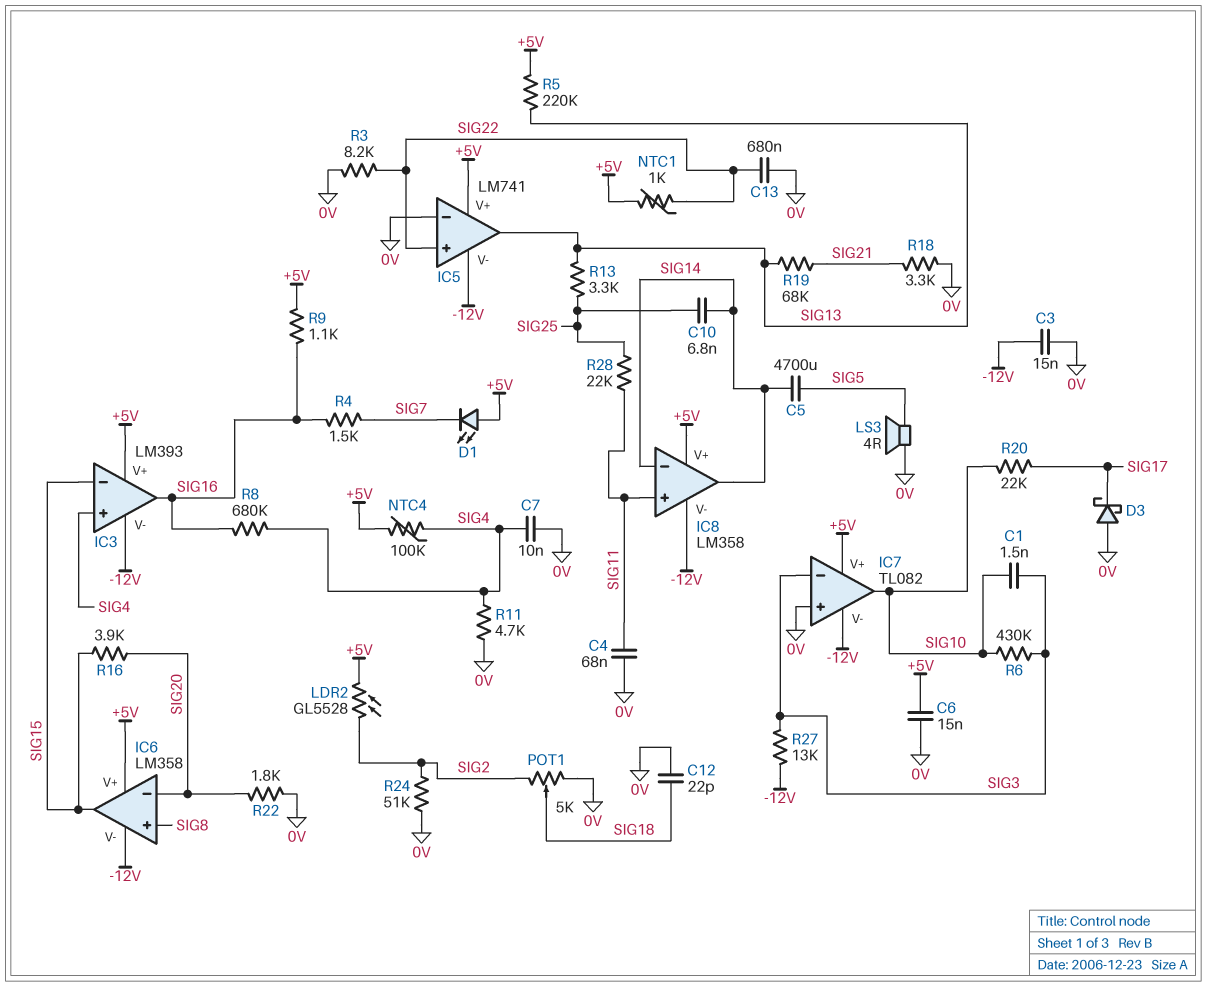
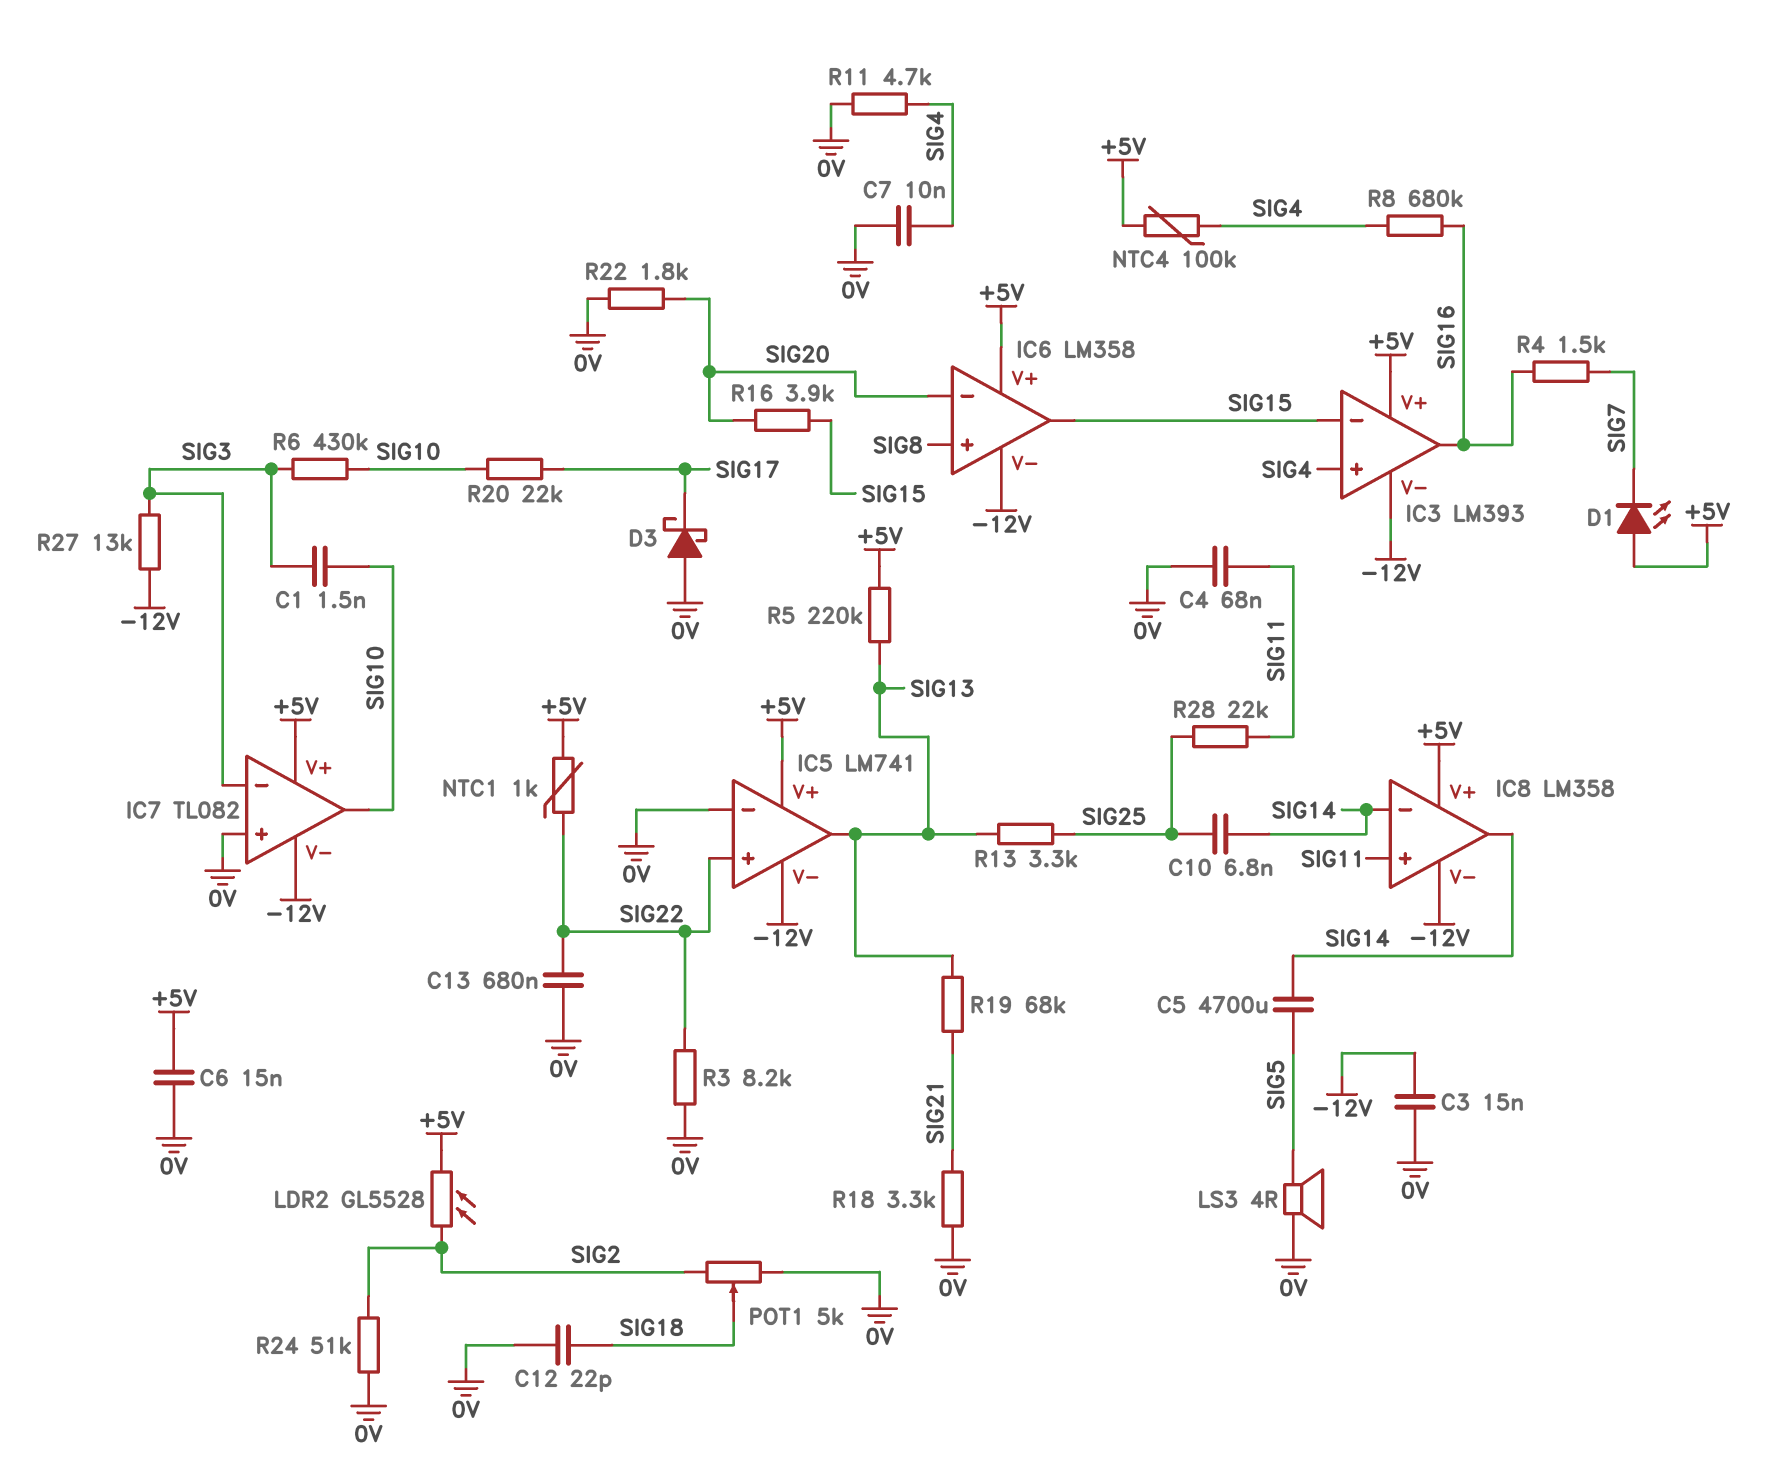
R9: 1.1k (+5V, SIG16) -> none

